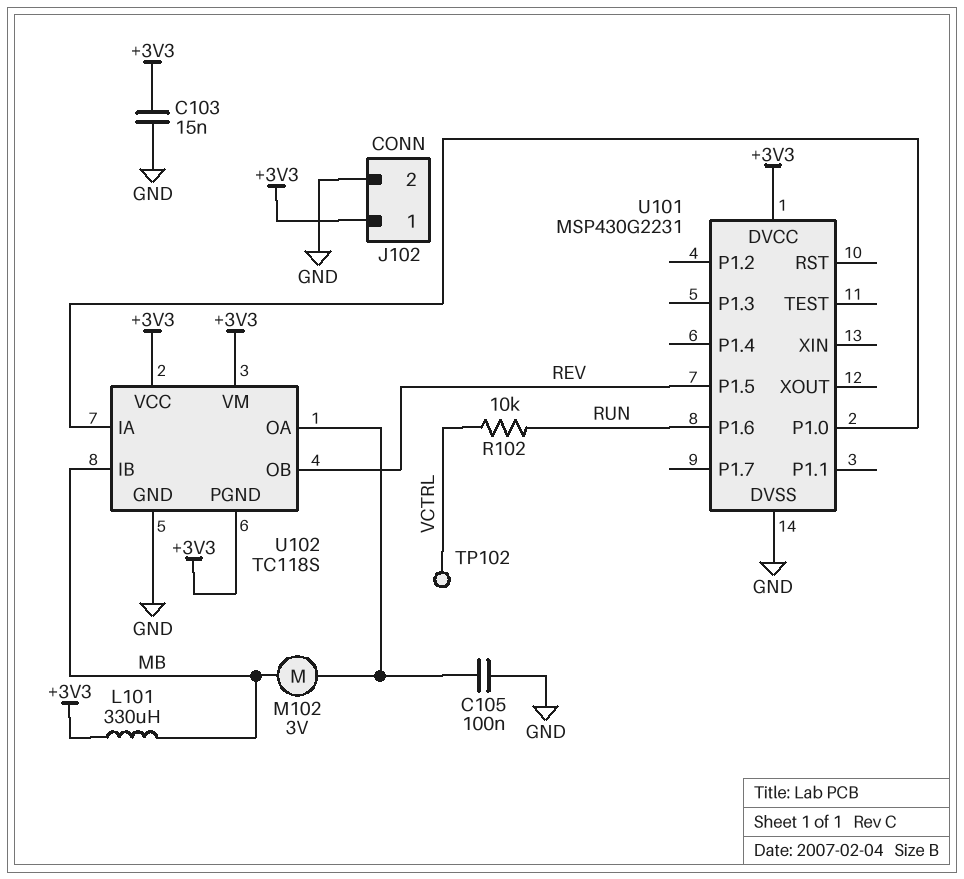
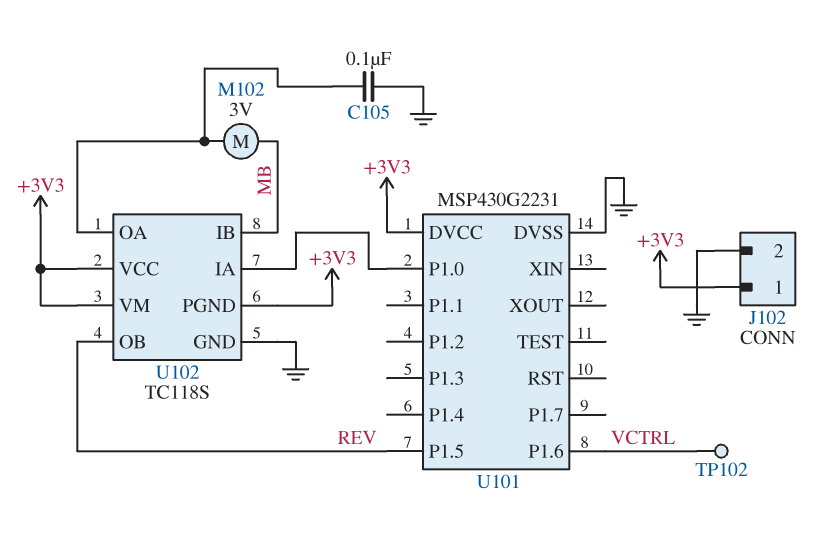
C103: 15nF (+3V3, GND) -> none
L101: 330uH (+3V3, MB) -> none
R102: 10k (RUN, VCTRL) -> none
U101 pin P1.6: RUN -> VCTRL

